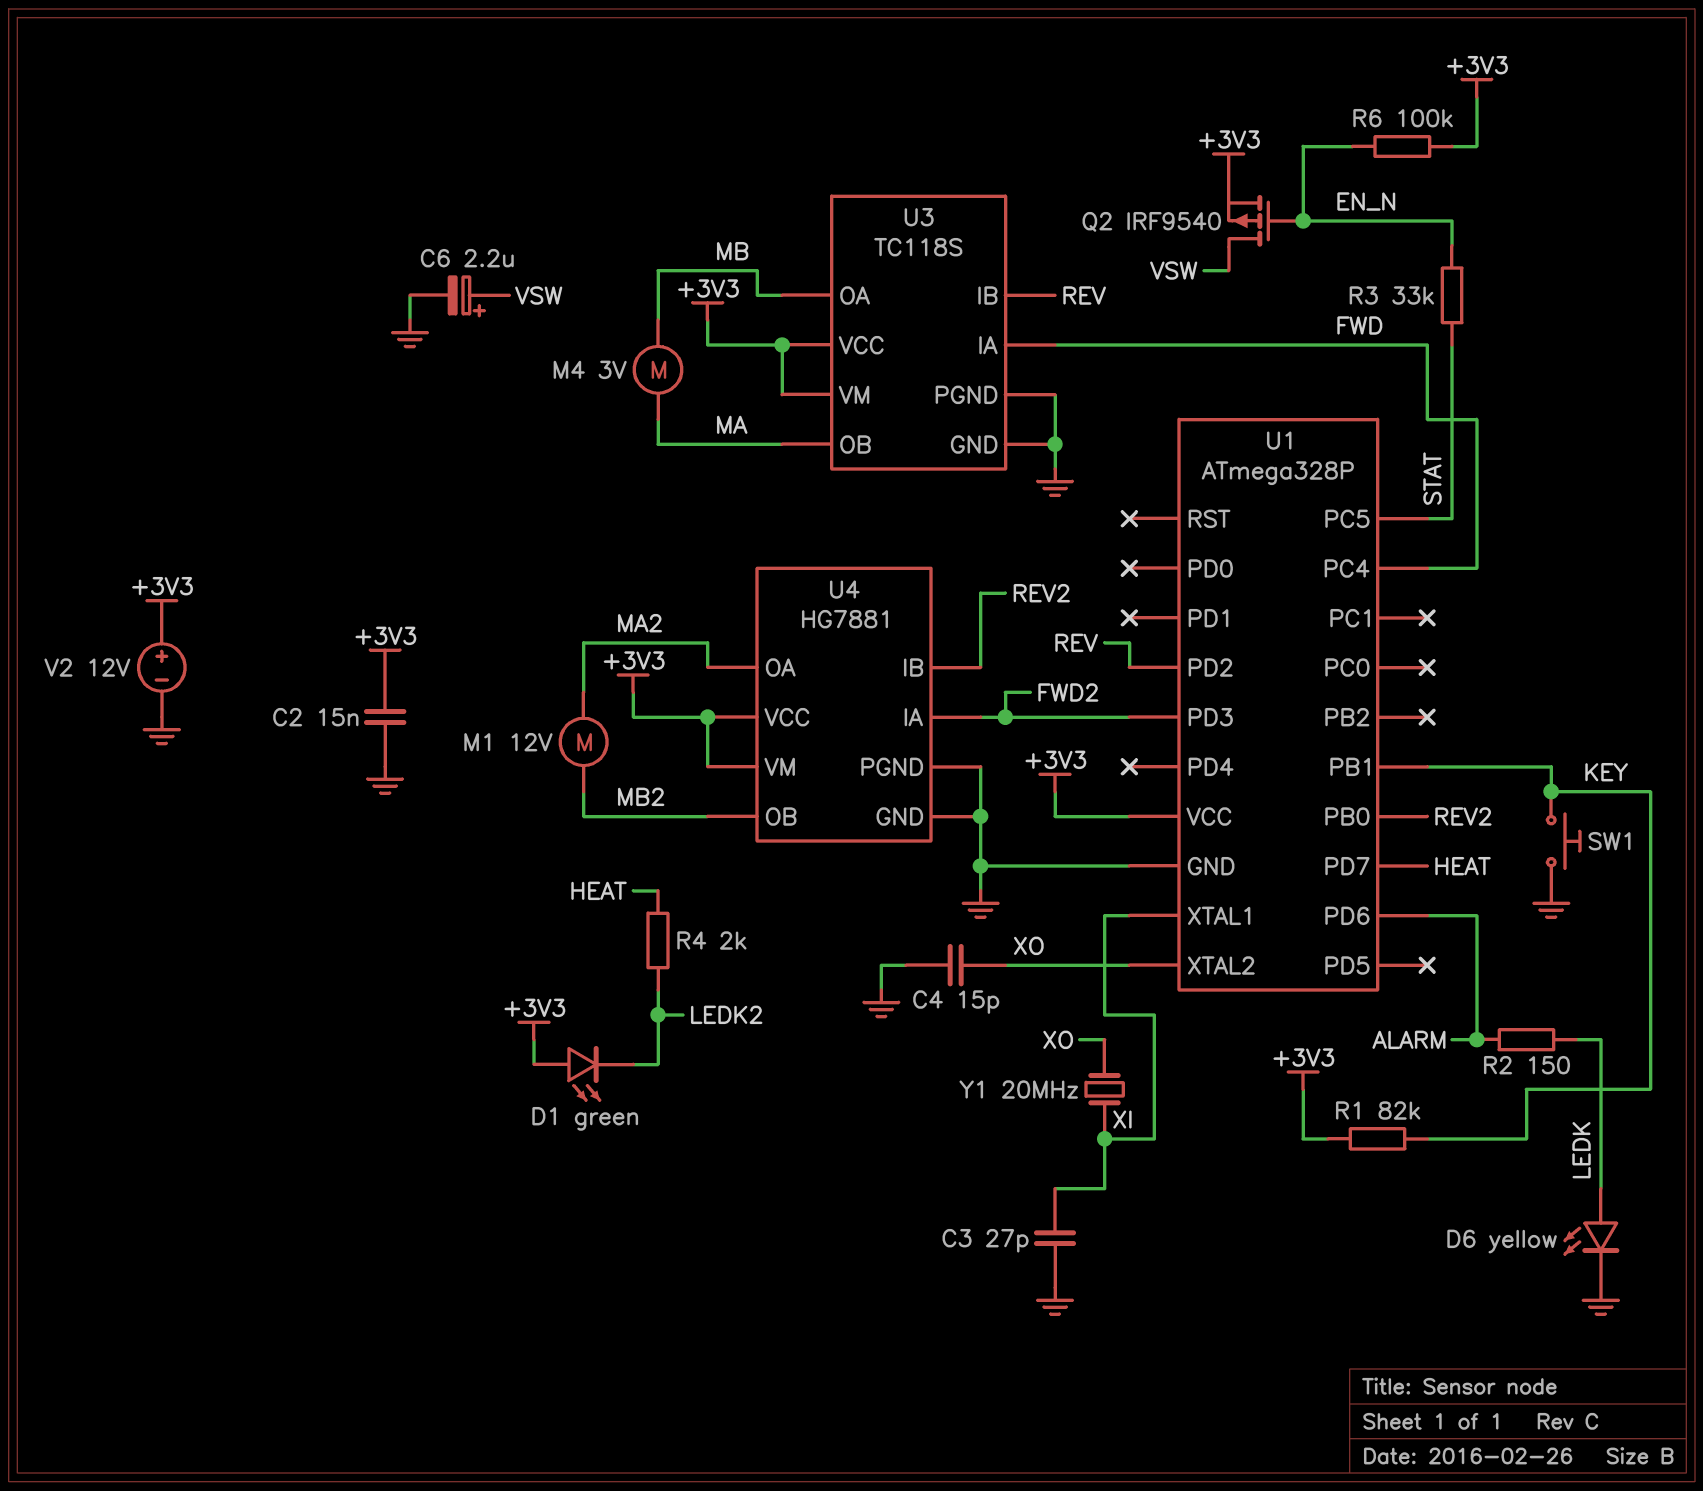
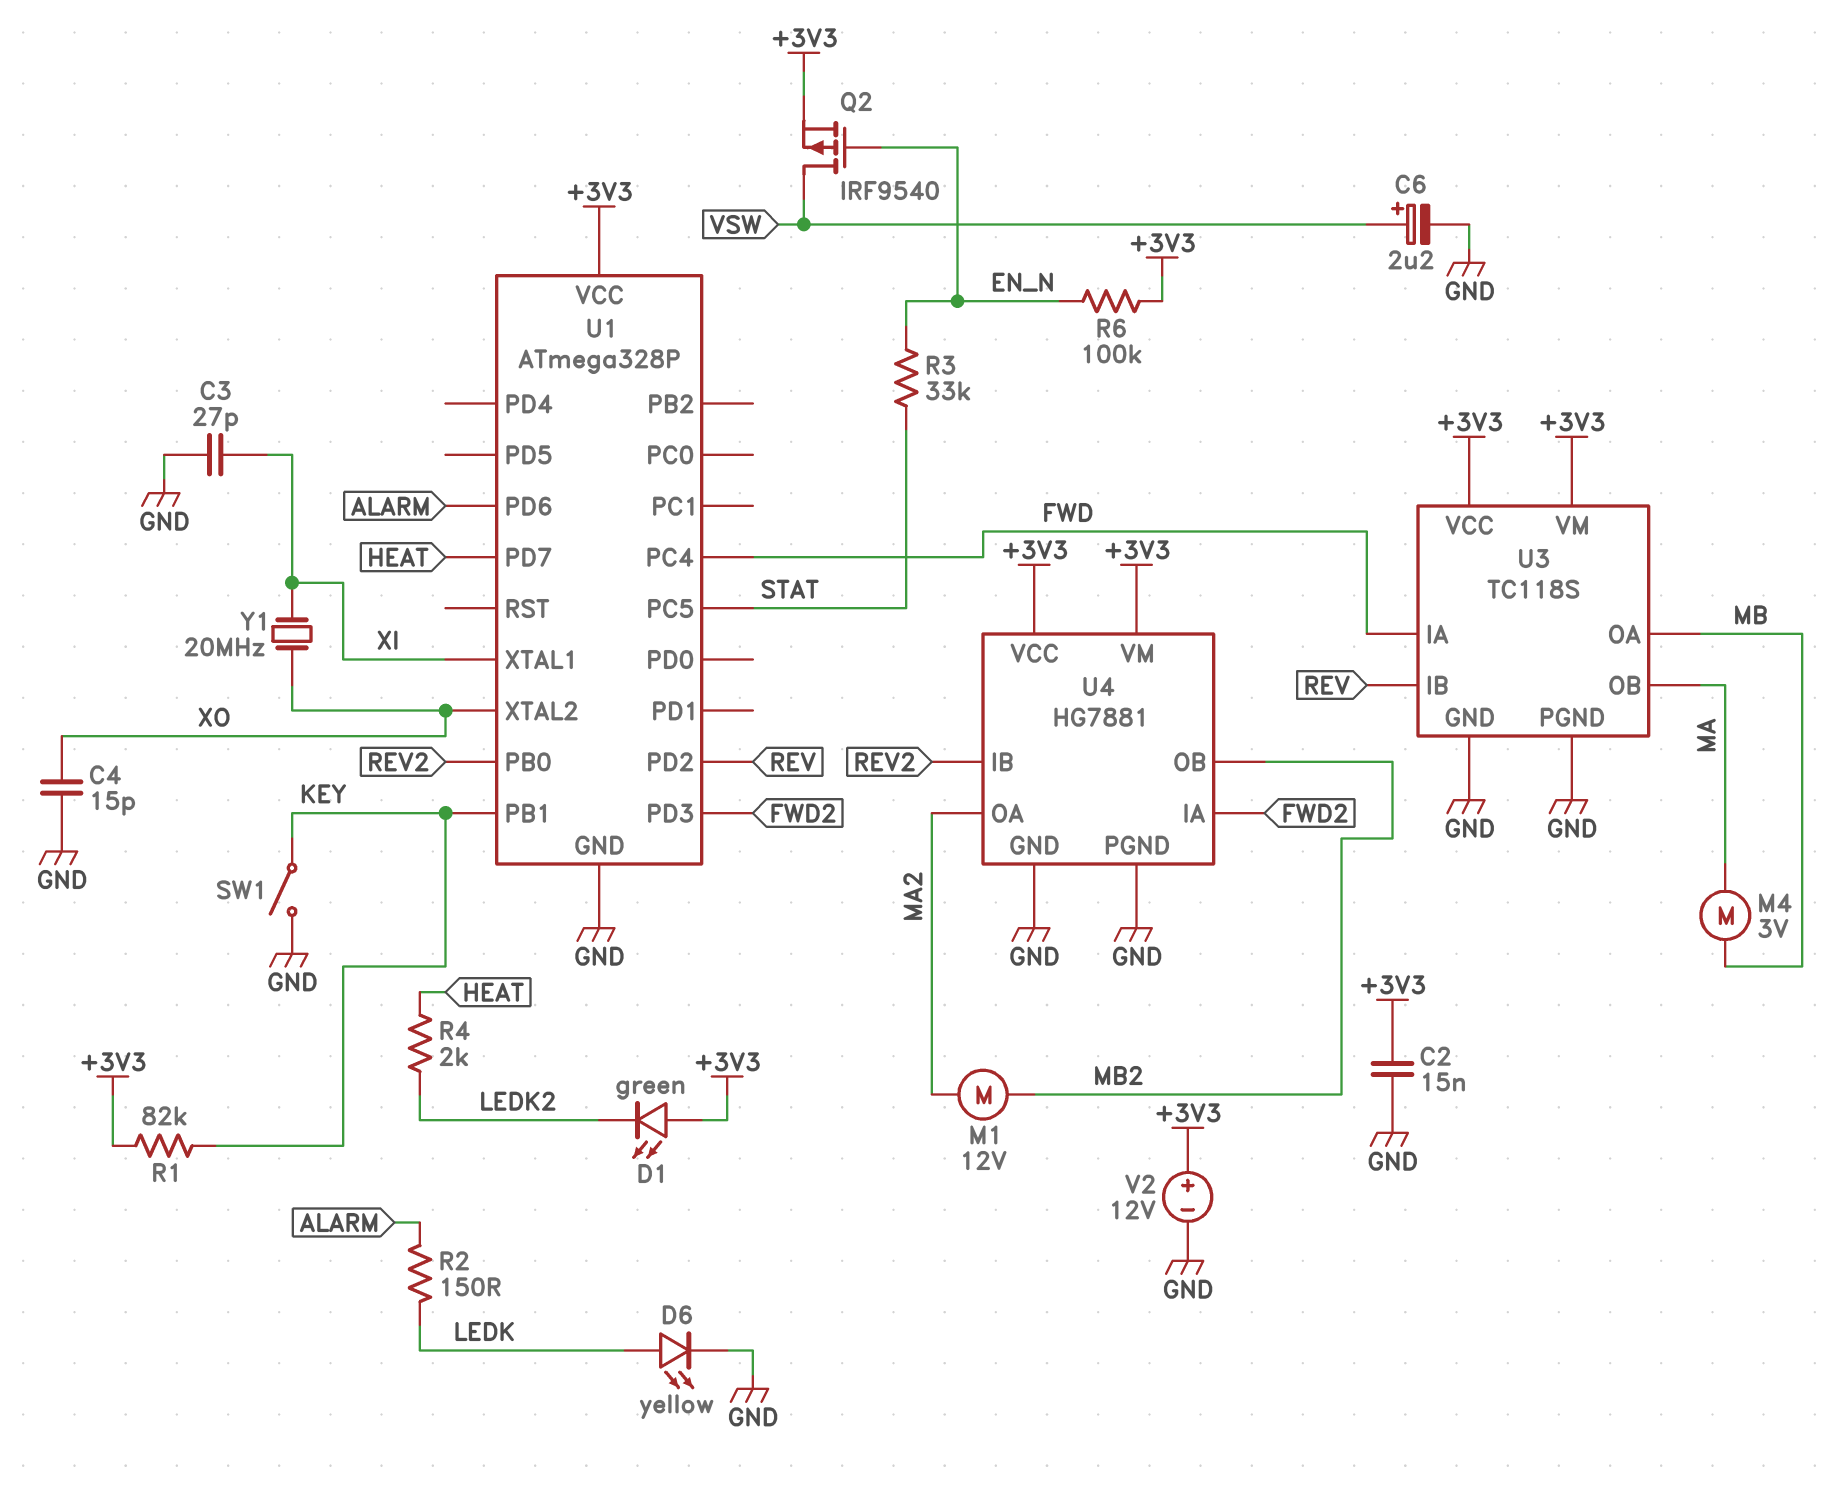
SW1: button (GND, KEY) -> switch (GND, KEY)

